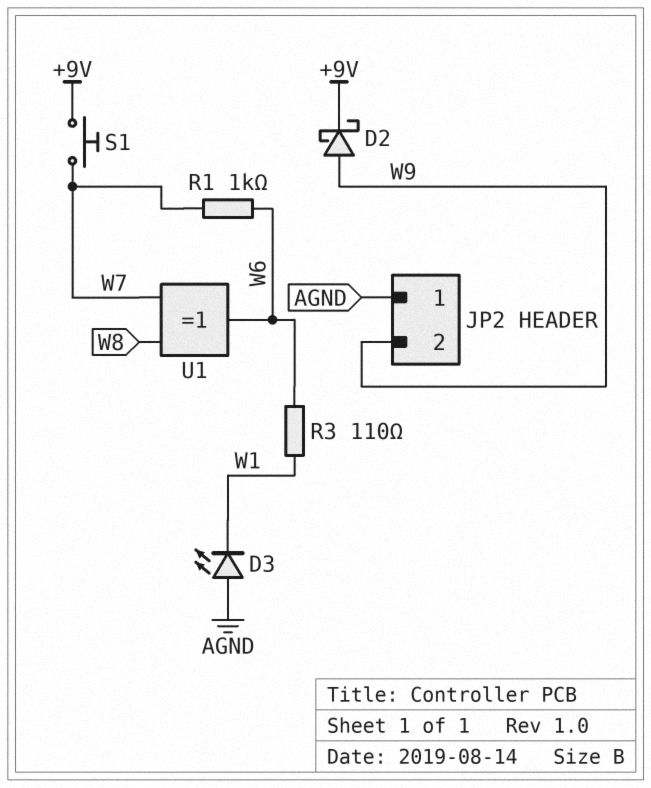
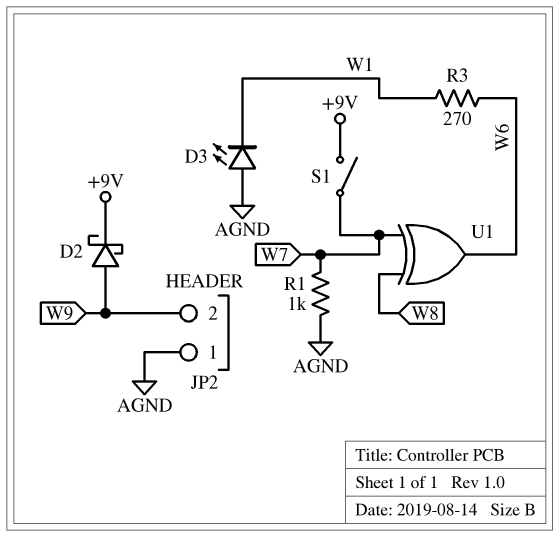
R1: 1k (W6, W7) -> 1k (AGND, W7)
R3: 110 (W1, W6) -> 270 (W1, W6)
S1: button (+9V, W7) -> switch (+9V, W7)

